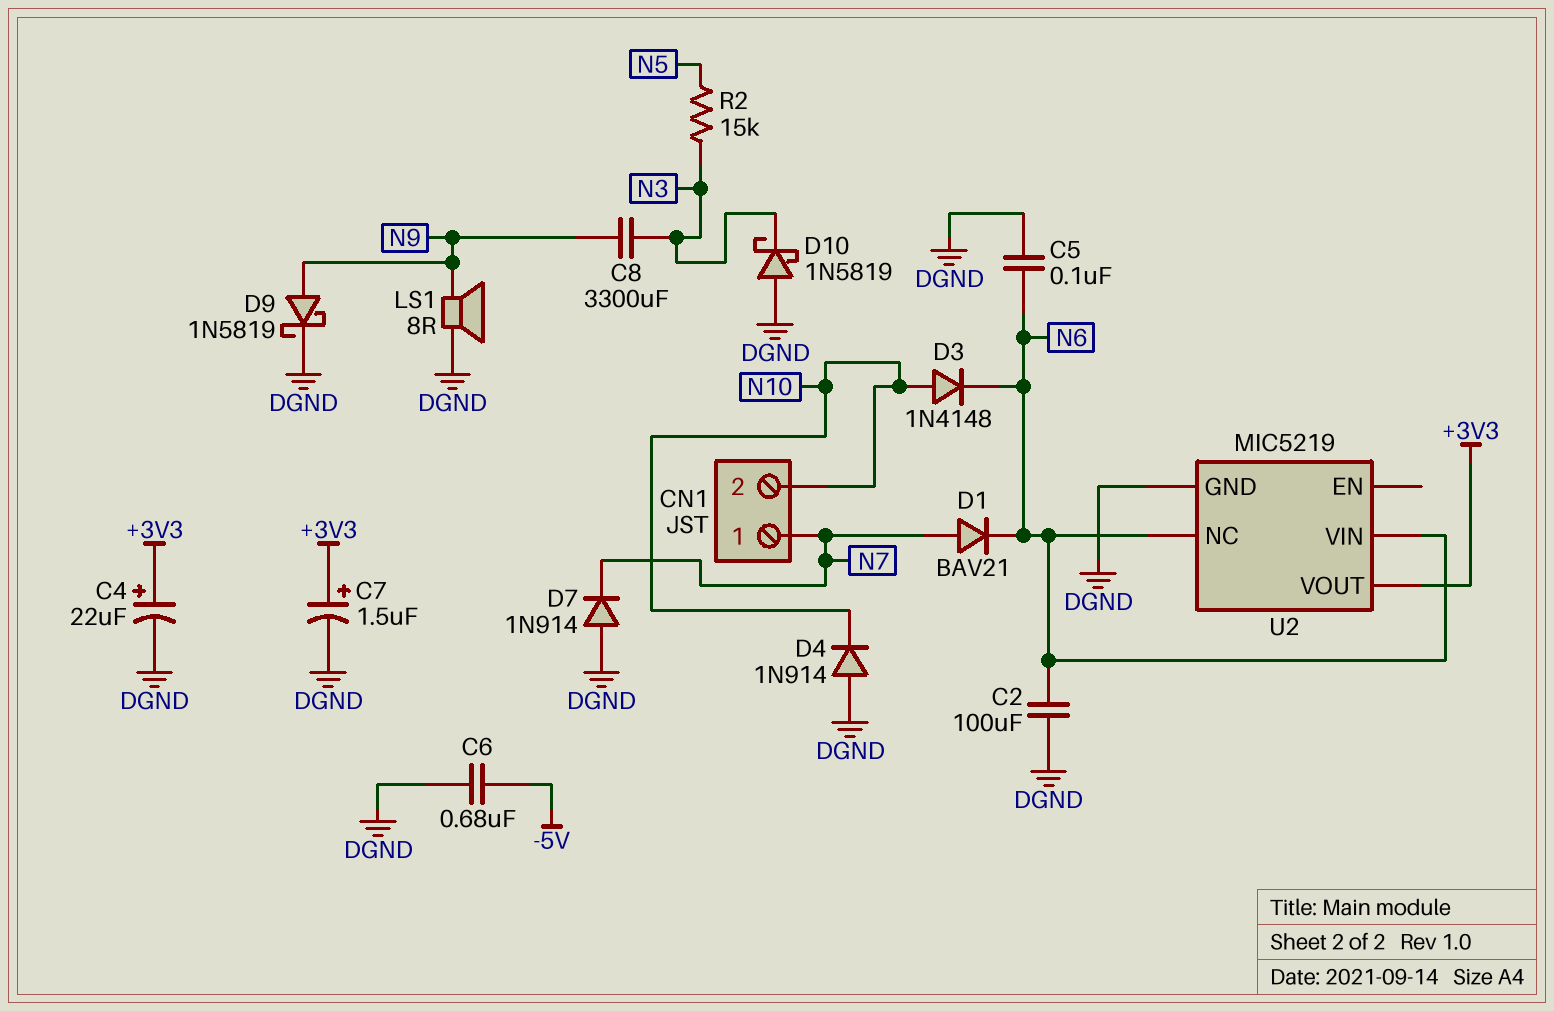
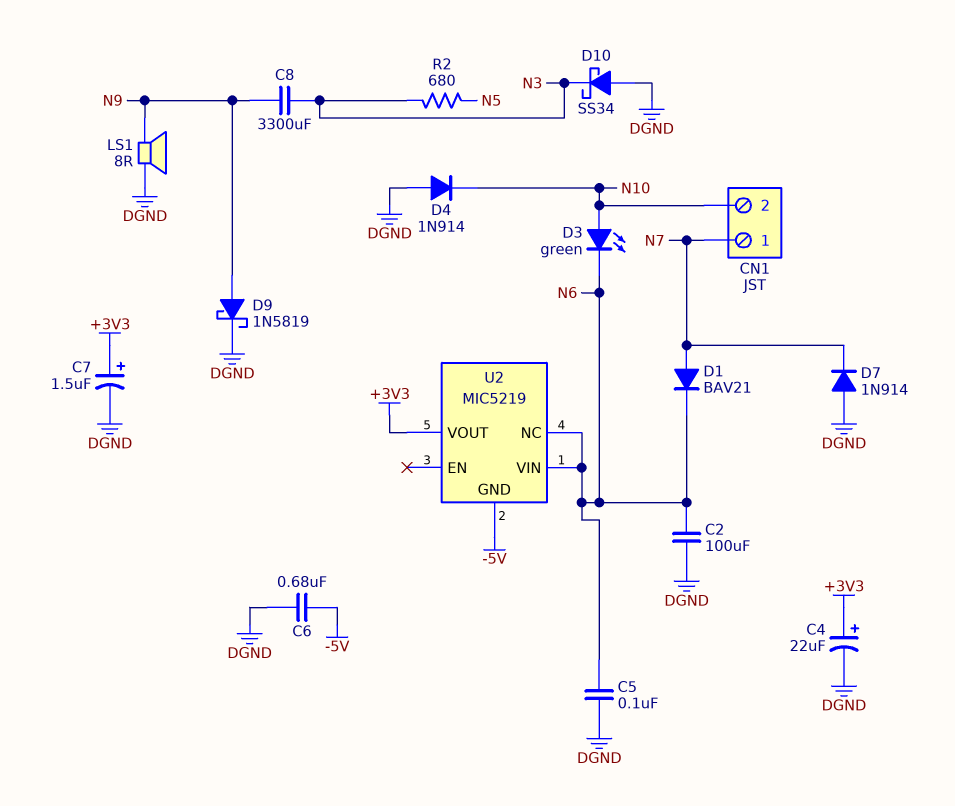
D3: diode 1N4148 (A N10, K N6) -> LED green (A N10, K N6)
D10: schottky 1N5819 (A DGND, K N3) -> schottky SS34 (A DGND, K N3)
R2: 15k (N3, N5) -> 680 (N3, N5)
U2 pin GND: DGND -> -5V

